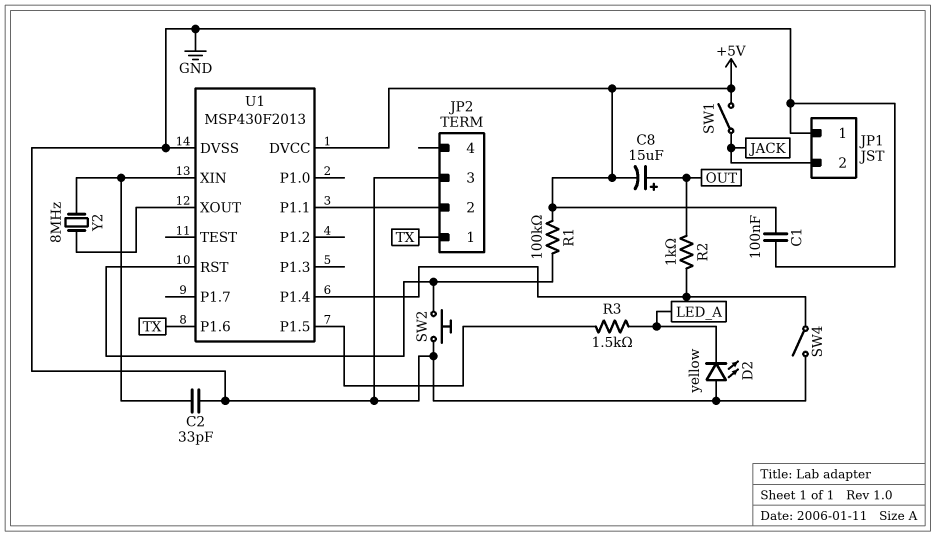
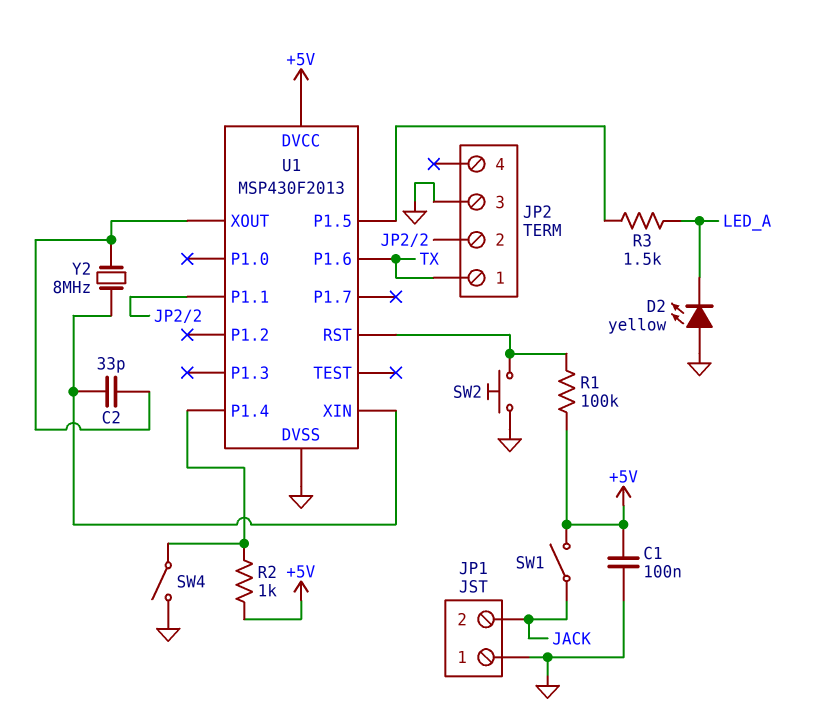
C2: 33pF (GND, U1/XIN) -> 33pF (U1/XIN, U1/XOUT)
C8: 15uF (plus OUT, minus +5V) -> none
R2: 1k (OUT, U1/P1.4) -> 1k (+5V, U1/P1.4)

